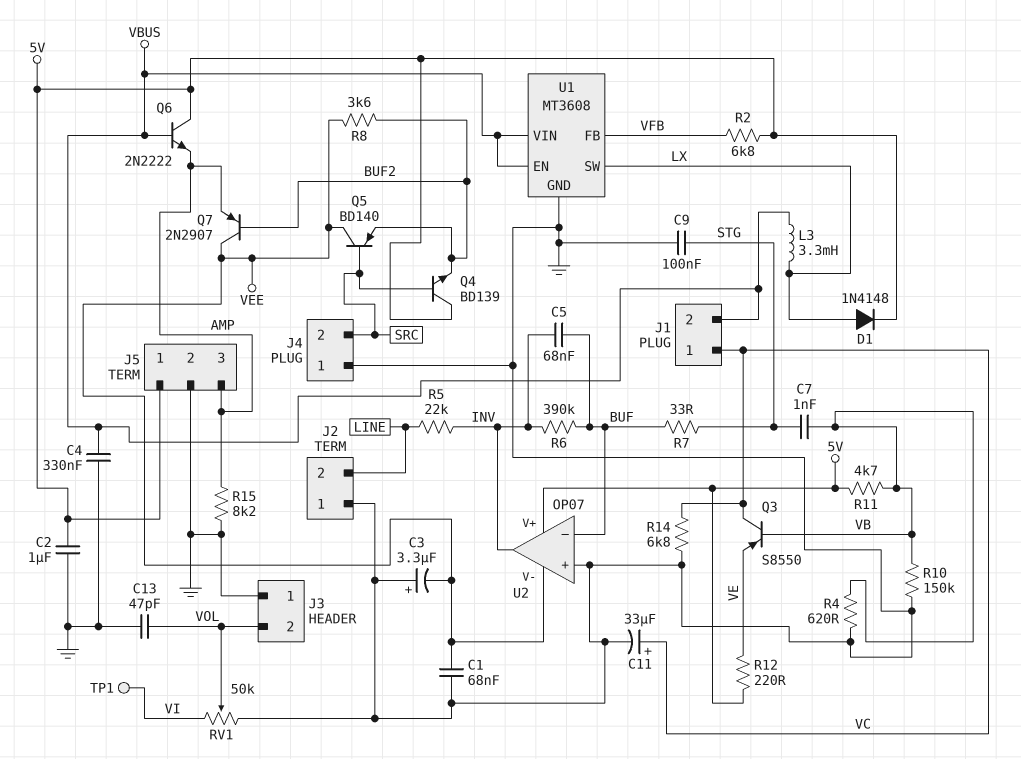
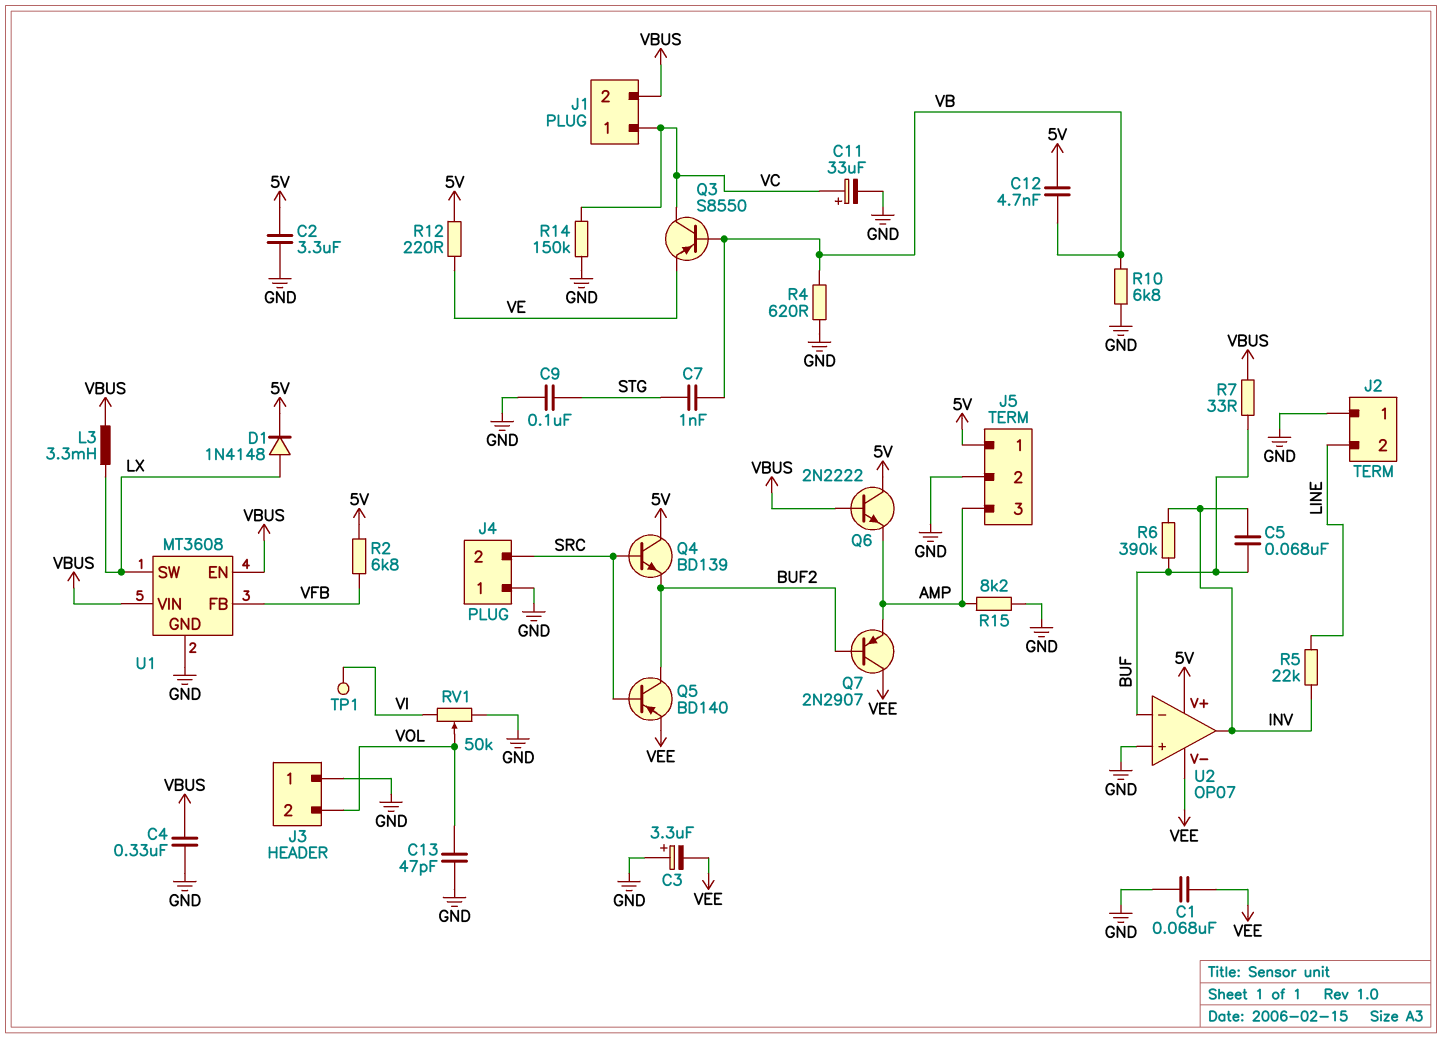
C2: 1uF (5V, GND) -> 3.3uF (5V, GND)
C12: none -> 4.7nF (5V, VB)
Q5: PNP BD140 (B SRC, C VEE, E BUF2) -> PNP BD140 (B SRC, C BUF2, E VEE)
R7: 33 (BUF, STG) -> 33 (BUF, VBUS)
R8: 3.6k (BUF2, VEE) -> none
R10: 150k (GND, VB) -> 6.8k (GND, VB)
R11: 4.7k (5V, VB) -> none
R14: 6.8k (GND, VC) -> 150k (GND, VC)

